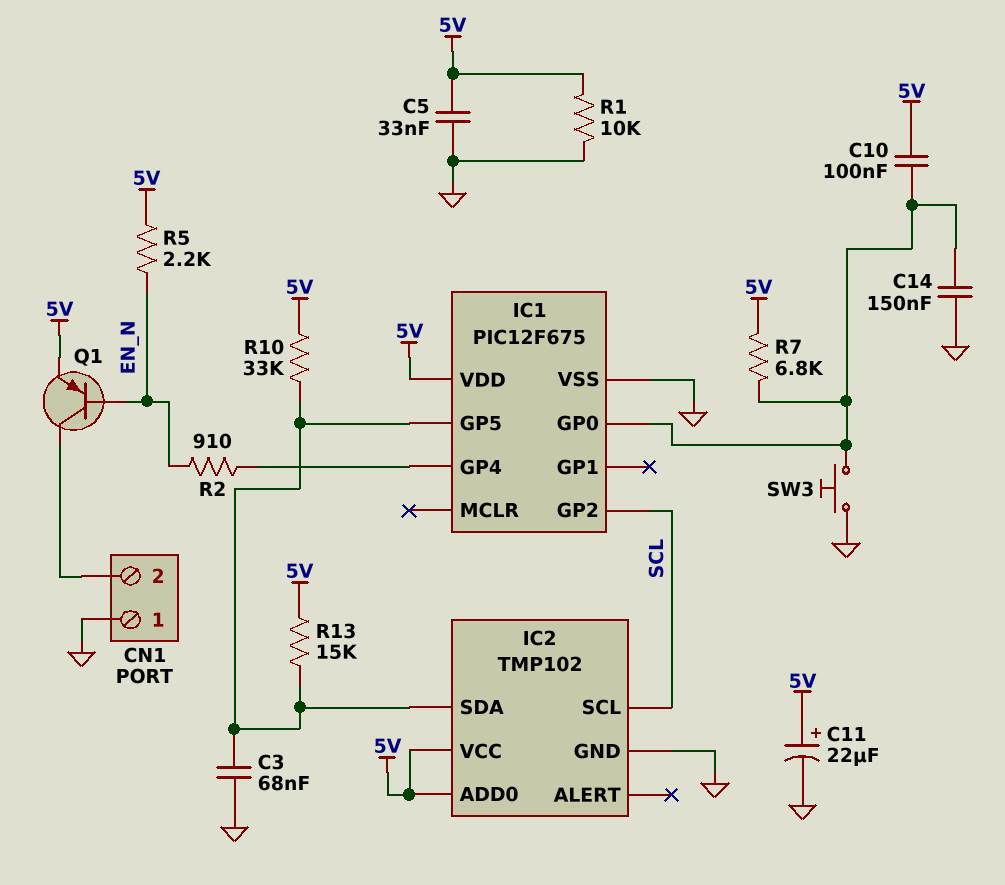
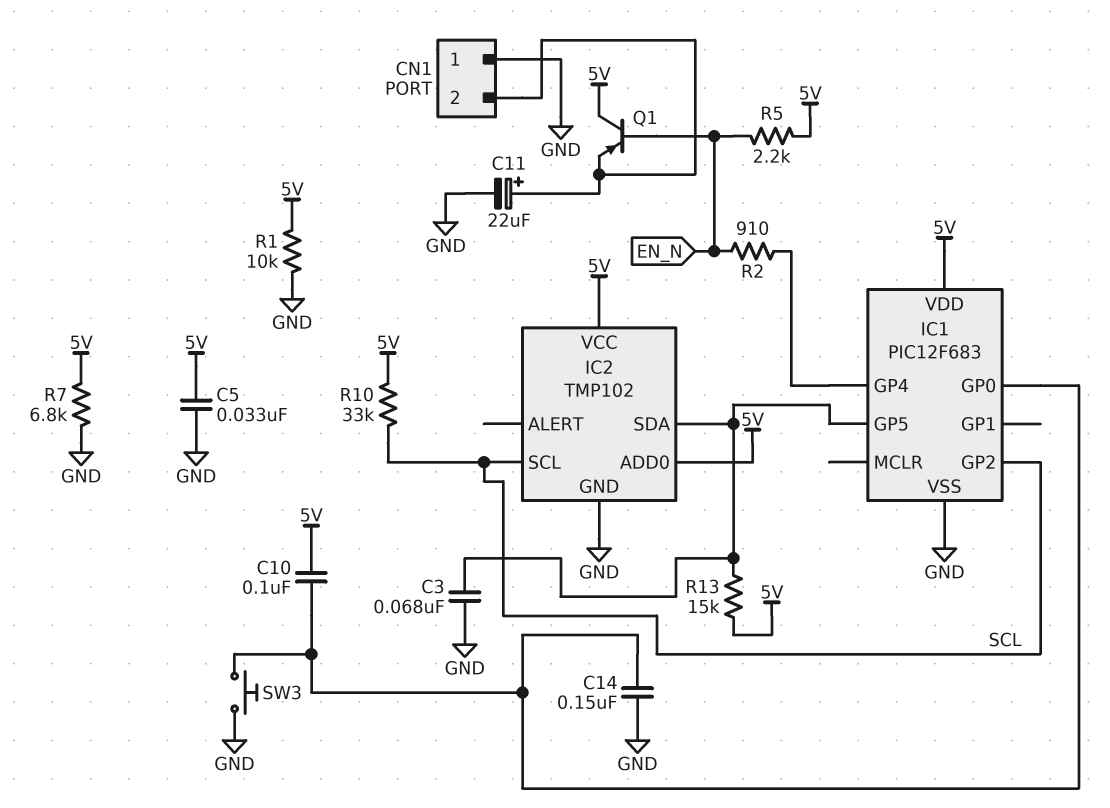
C11: 22uF (plus 5V, minus GND) -> 22uF (plus CN1/2, minus GND)
IC1: PIC12F675 -> PIC12F683
Q1: PNP (B EN_N, C CN1/2, E 5V) -> PNP (B EN_N, C 5V, E CN1/2)
R7: 6.8k (5V, IC1/GP0) -> 6.8k (5V, GND)
R10: 33k (5V, IC1/GP5) -> 33k (5V, SCL)

